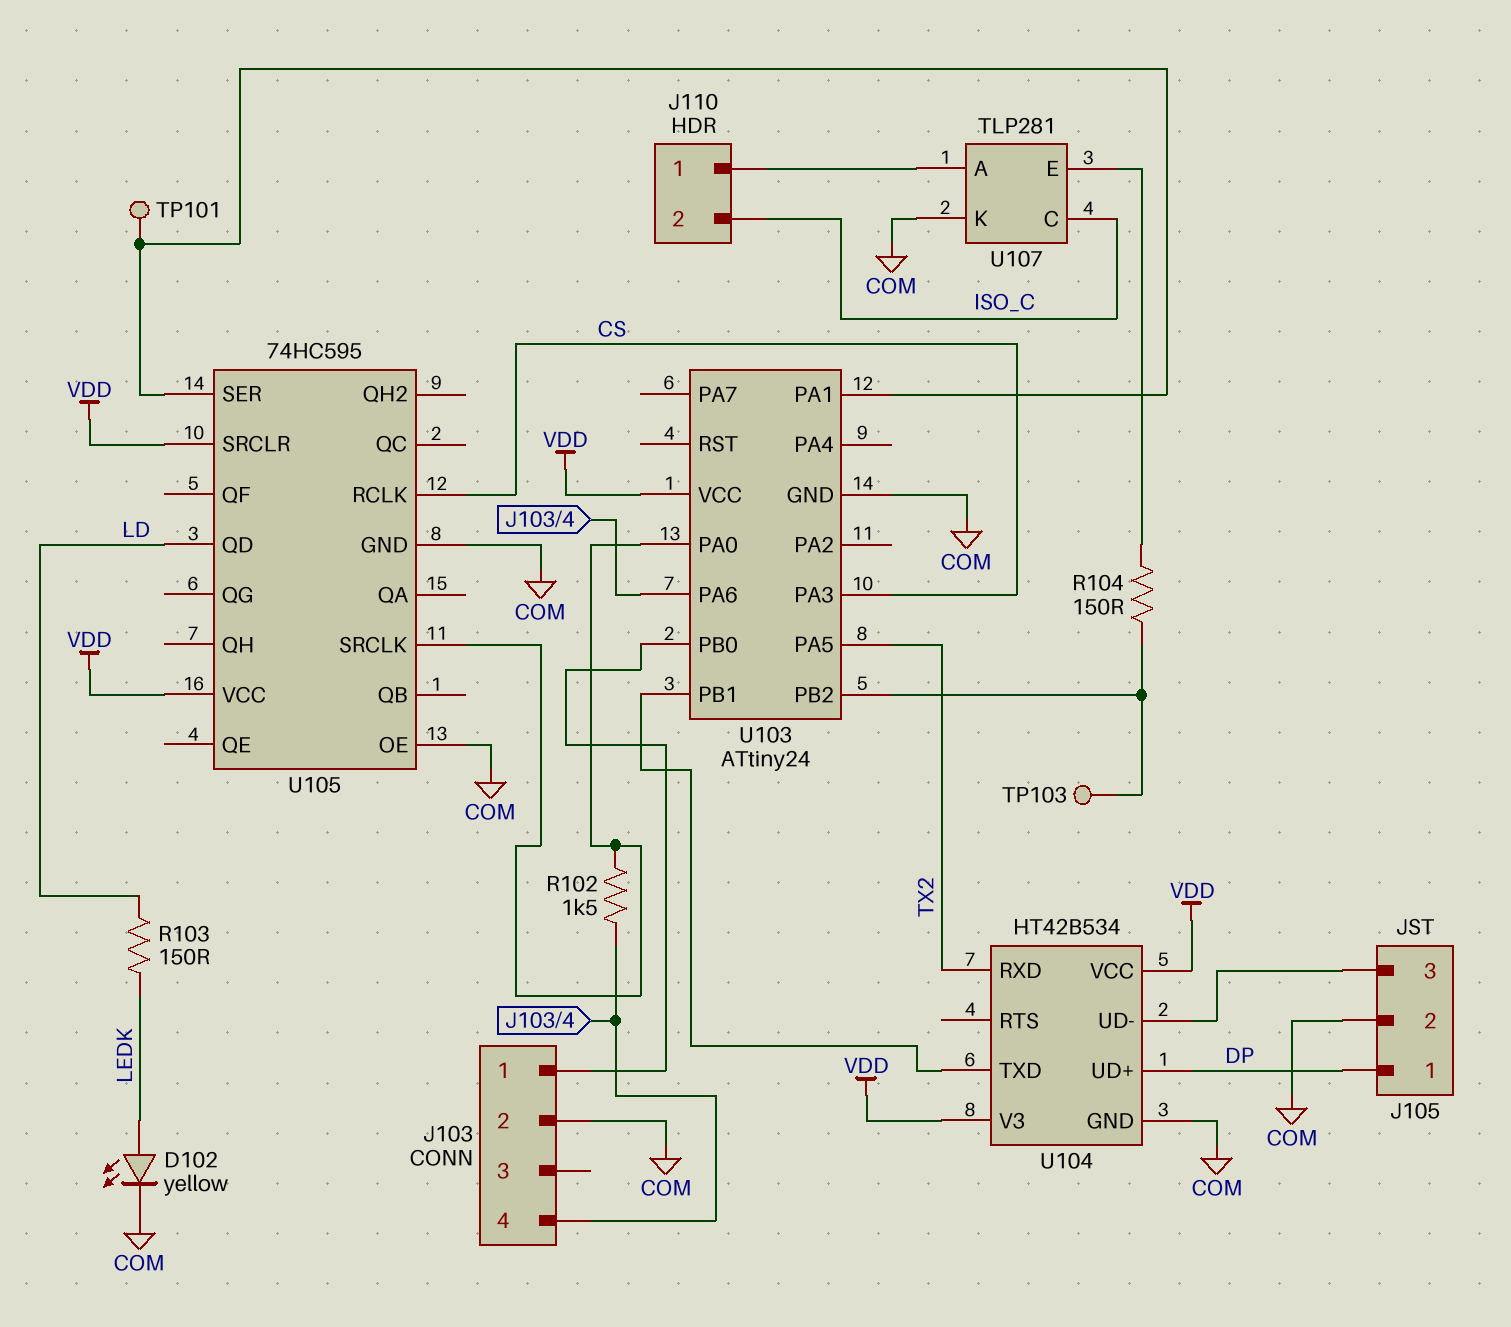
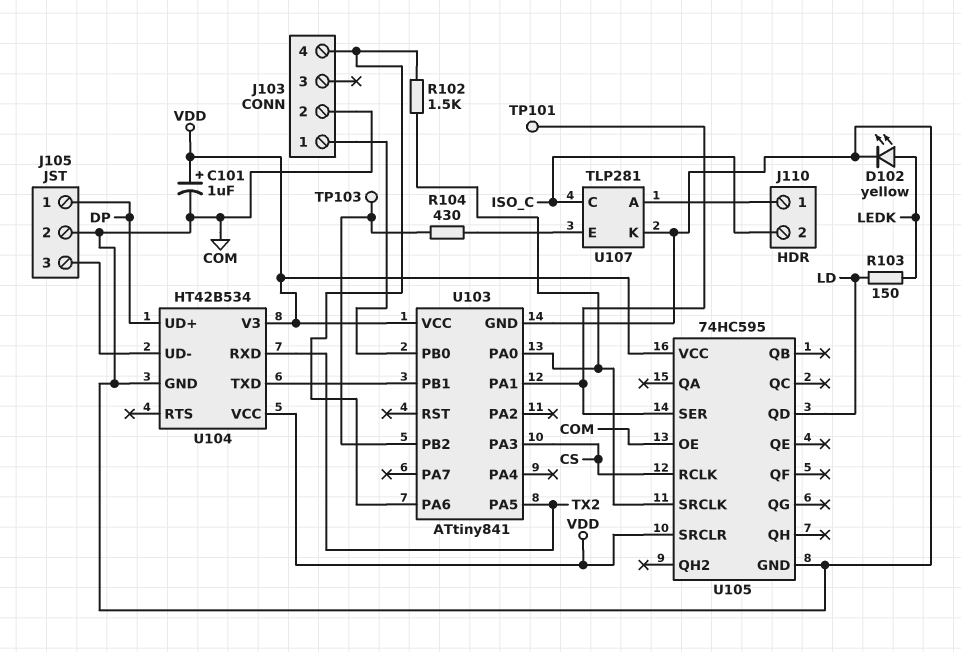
C101: none -> 1uF (plus VDD, minus COM)
R104: 150 (U103/PB2, U107/E) -> 430 (U103/PB2, U107/E)
U103: ATtiny24 -> ATtiny841

